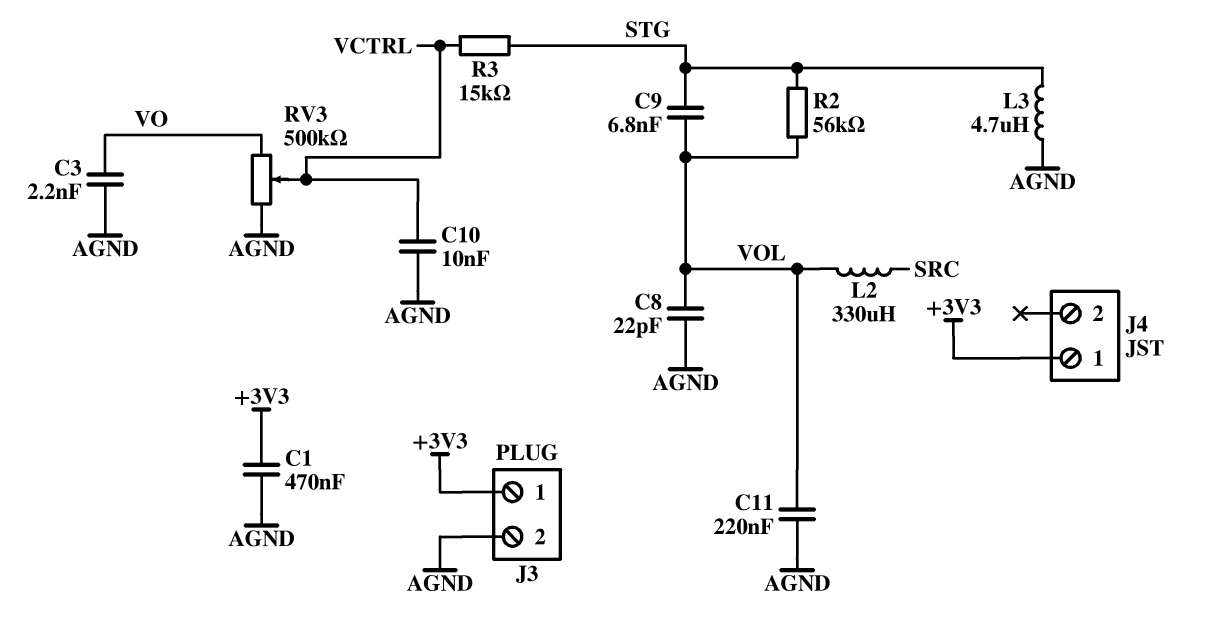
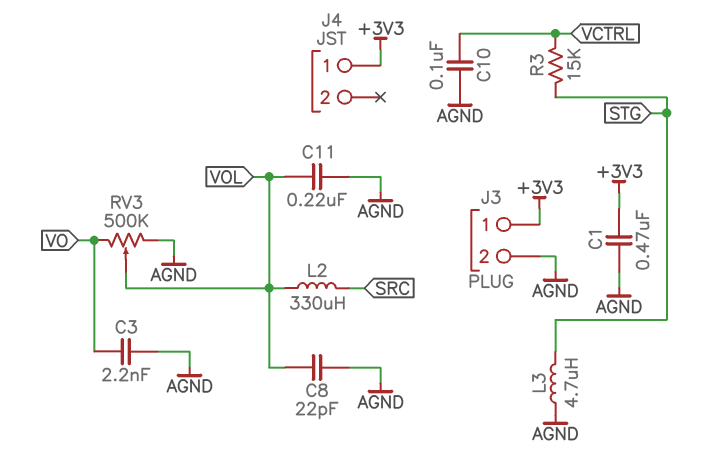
C9: 6.8nF (STG, VOL) -> none
C10: 10nF (AGND, VCTRL) -> 100nF (AGND, VCTRL)
R2: 56k (STG, VOL) -> none
RV3: 500k (AGND, VO, wiper VCTRL) -> 500k (AGND, VO, wiper VOL)

